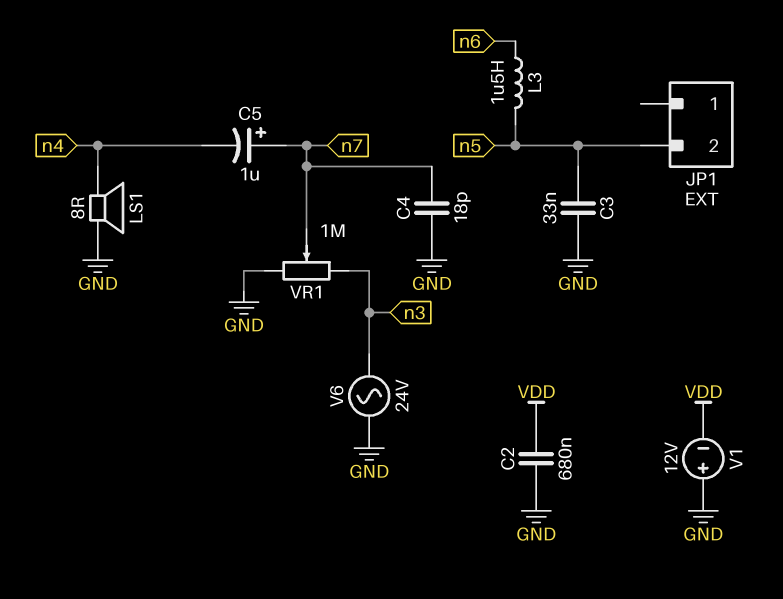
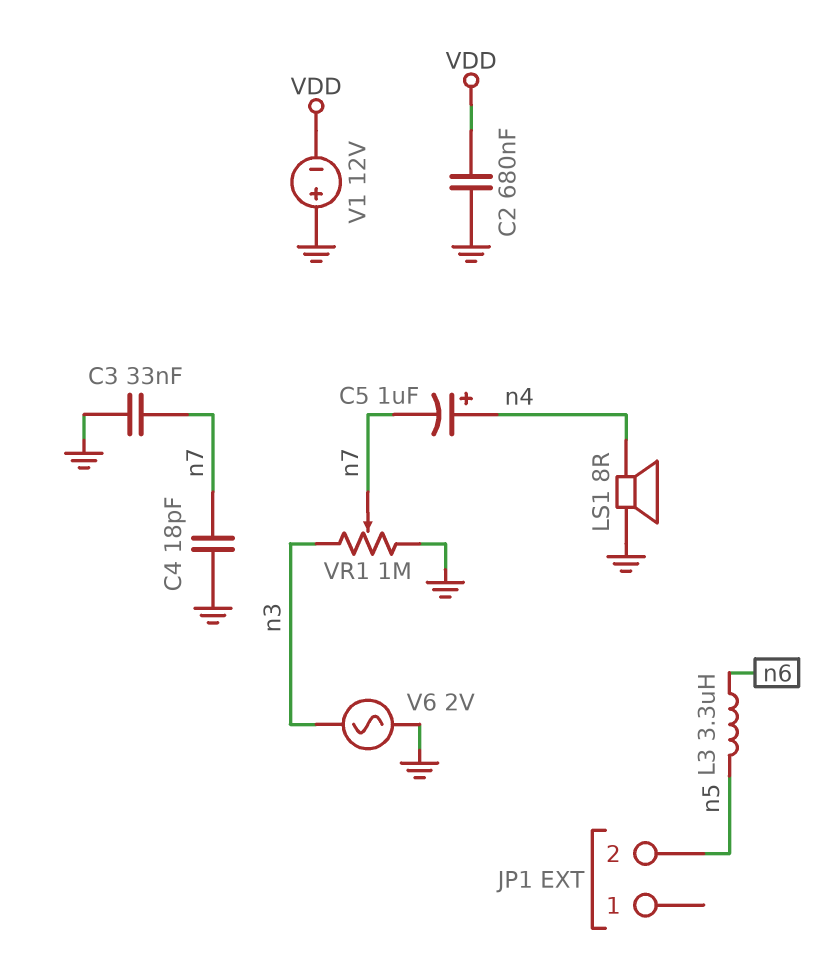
C3: 33nF (GND, n5) -> 33nF (GND, n7)
C5: 1uF (plus n7, minus n4) -> 1uF (plus n4, minus n7)
L3: 1.5uH (n5, n6) -> 3.3uH (n5, n6)
V6: AC 24V (GND, n3) -> AC 2V (GND, n3)

